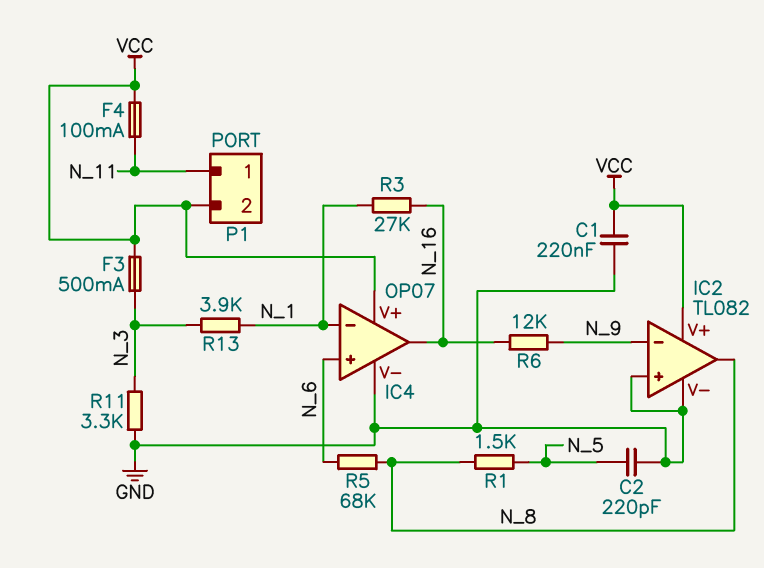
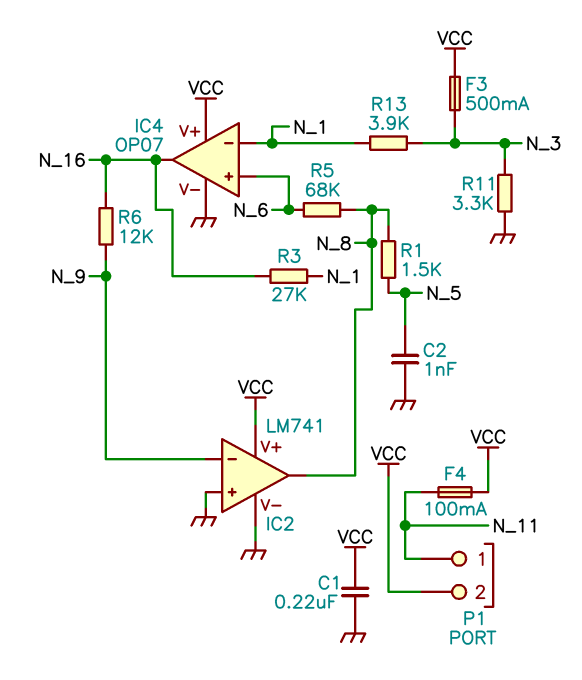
C2: 220pF (GND, N_5) -> 1nF (GND, N_5)
IC2: TL082 -> LM741

